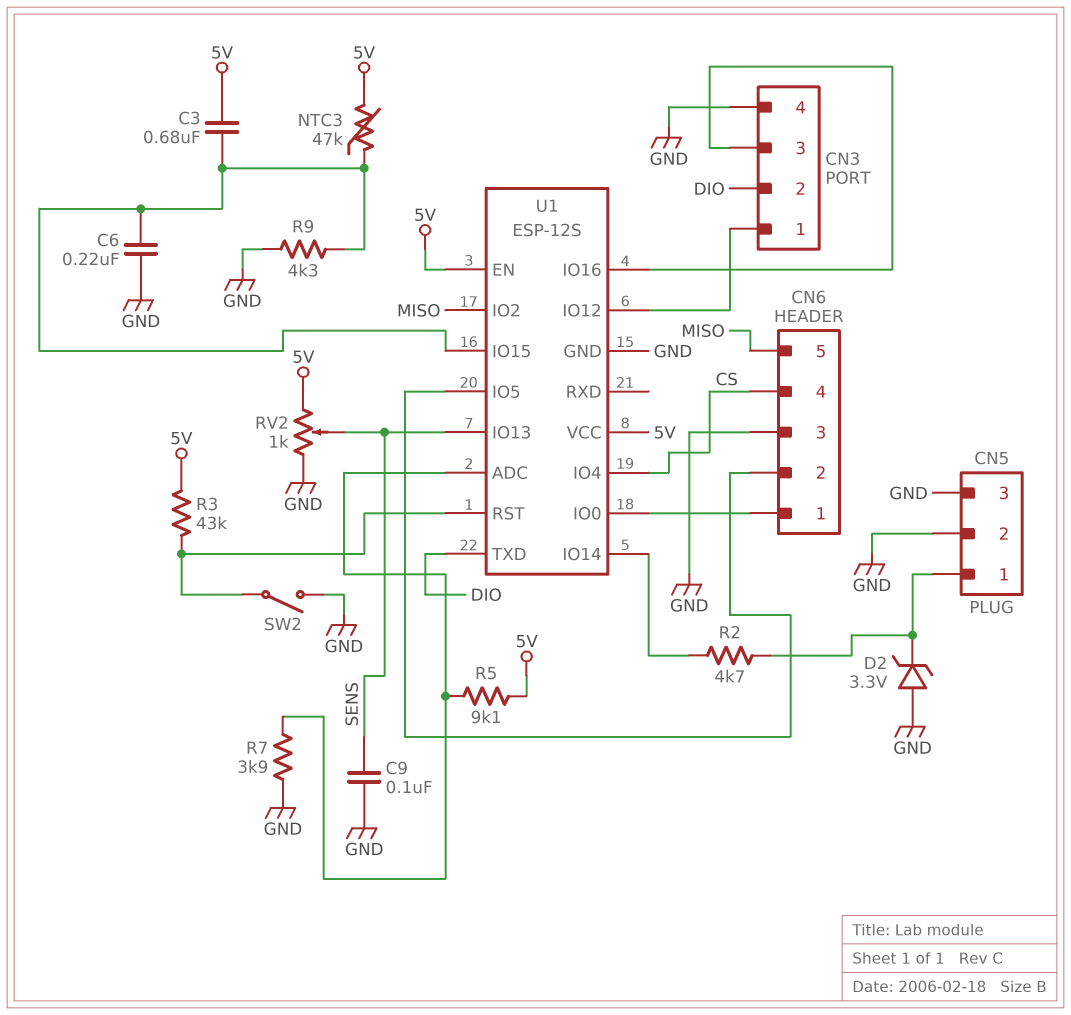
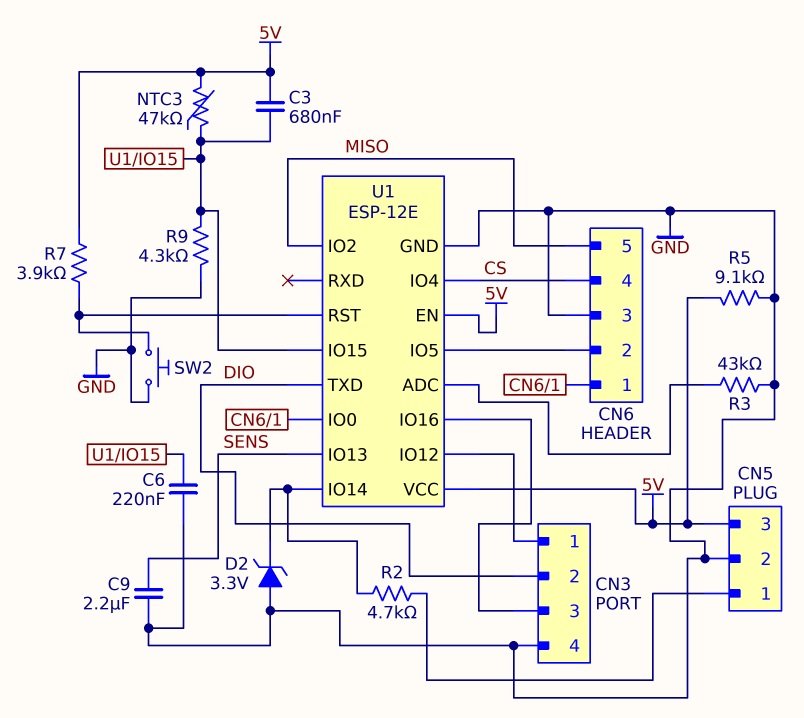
C9: 100nF (GND, SENS) -> 2.2uF (GND, SENS)
CN5 pin 3: GND -> 5V
D2: zener 3.3V (A GND, K CN5/1) -> zener 3.3V (A GND, K U1/IO14)
R3: 43k (5V, U1/RST) -> 43k (GND, U1/ADC)
R5: 9.1k (5V, U1/ADC) -> 9.1k (5V, GND)
R7: 3.9k (GND, U1/ADC) -> 3.9k (5V, U1/RST)
RV2: 1k (5V, GND, wiper SENS) -> none
SW2: switch (GND, U1/RST) -> button (GND, U1/RST)
U1: ESP-12S -> ESP-12E

